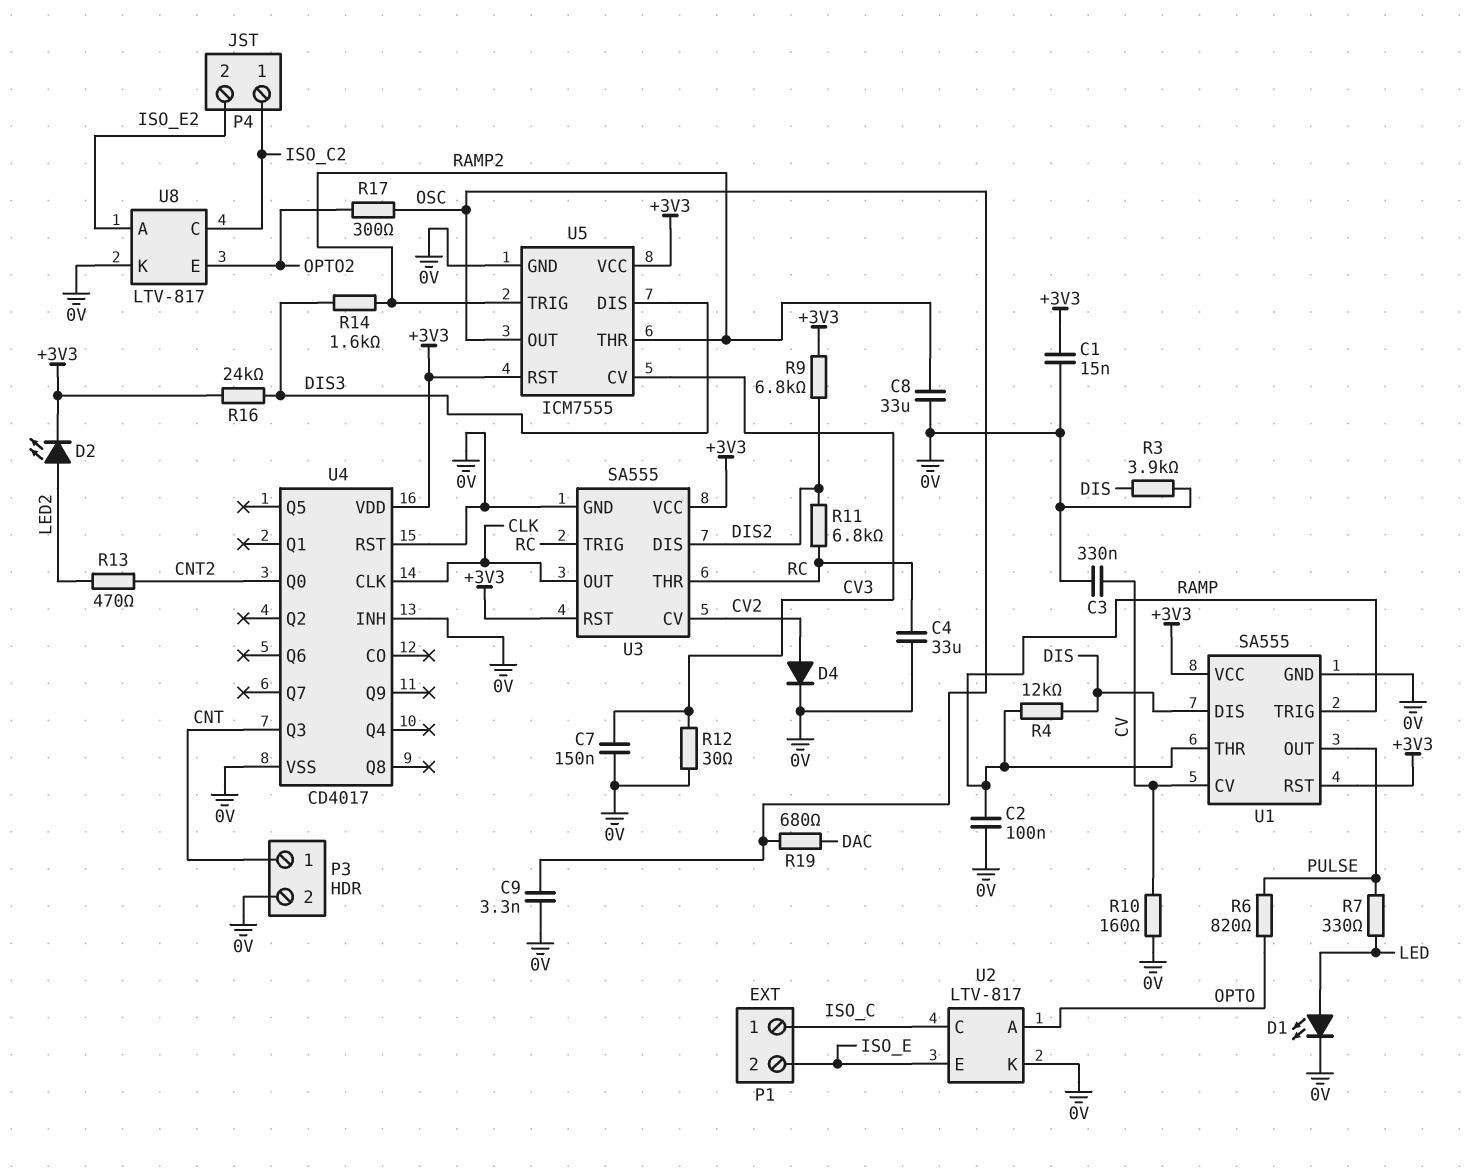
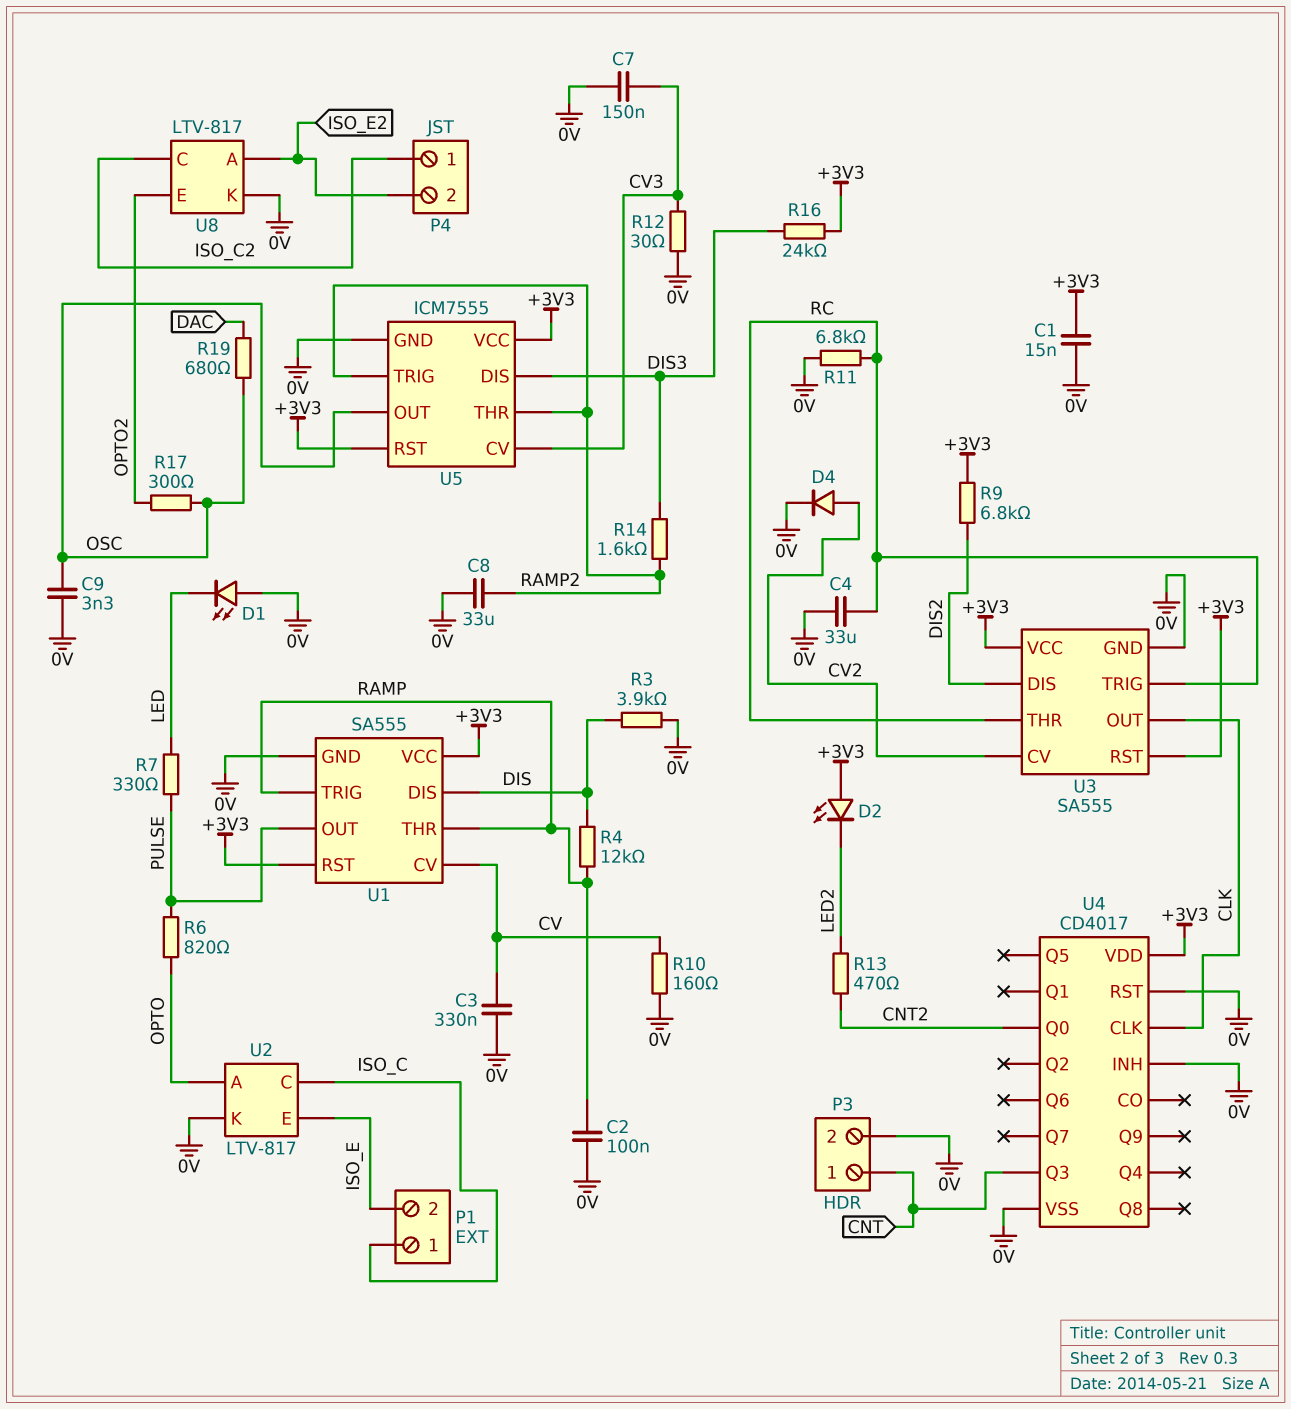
D1: LED (A LED, K 0V) -> LED (A 0V, K LED)
D2: LED (A LED2, K +3V3) -> LED (A +3V3, K LED2)
R11: 6.8k (DIS2, RC) -> 6.8k (0V, RC)

